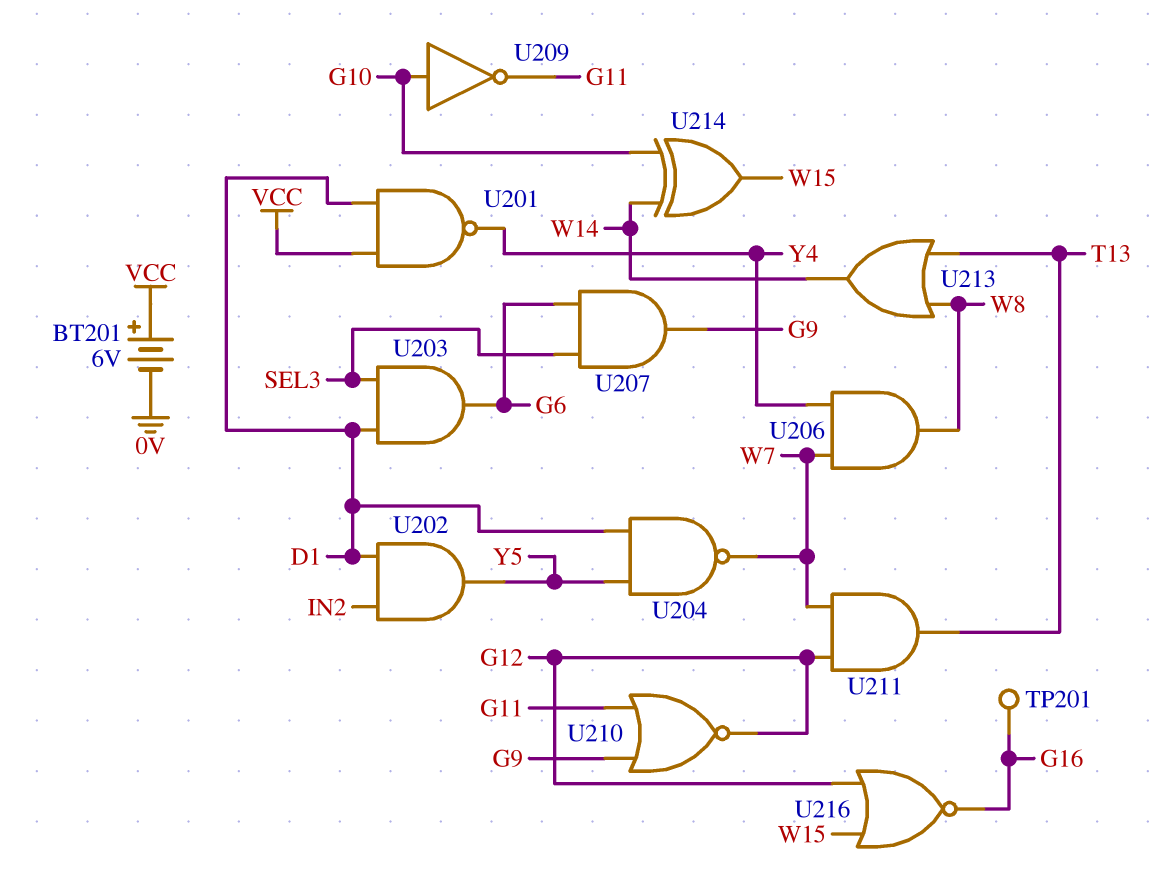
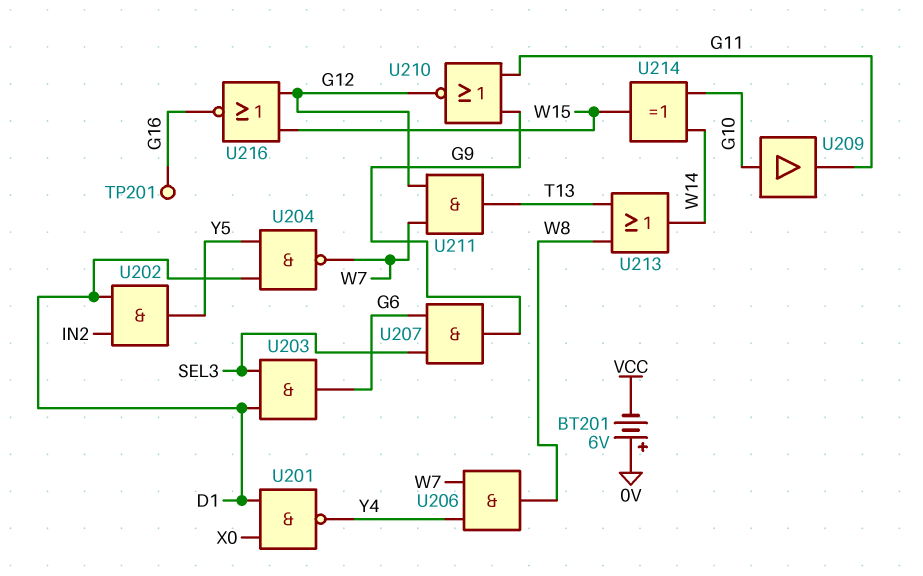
BT201: 6V (plus VCC, minus 0V) -> 6V (plus 0V, minus VCC)
U201: NAND (in D1, in VCC, out Y4) -> NAND (in D1, in X0, out Y4)
U209: NOT (in G10, out G11) -> buffer (in G10, out G11)

